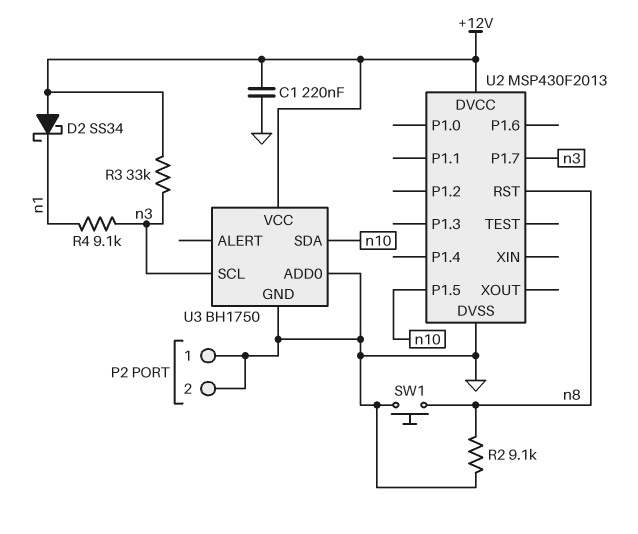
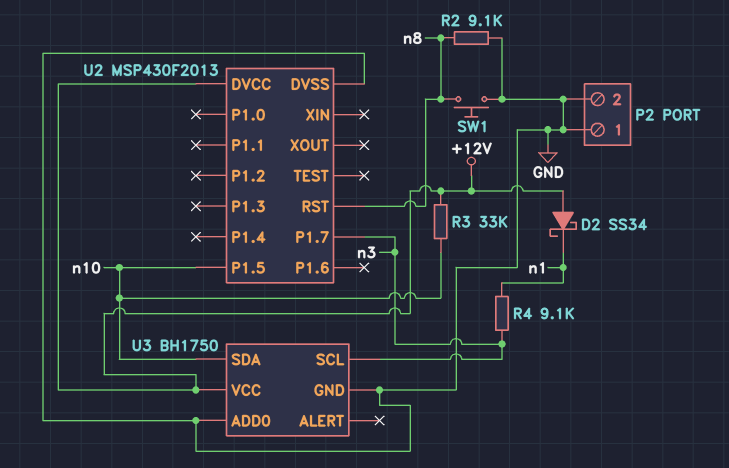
C1: 220nF (+12V, GND) -> none
R3: 33k (+12V, n3) -> 33k (+12V, n10)

